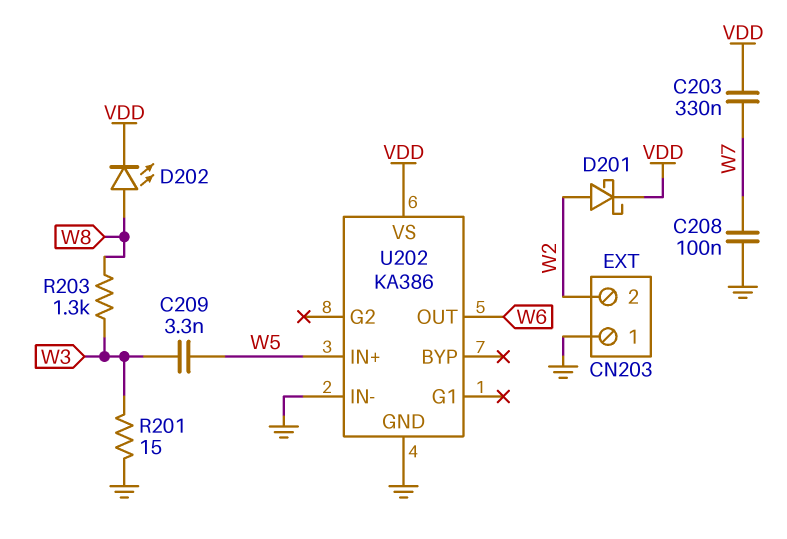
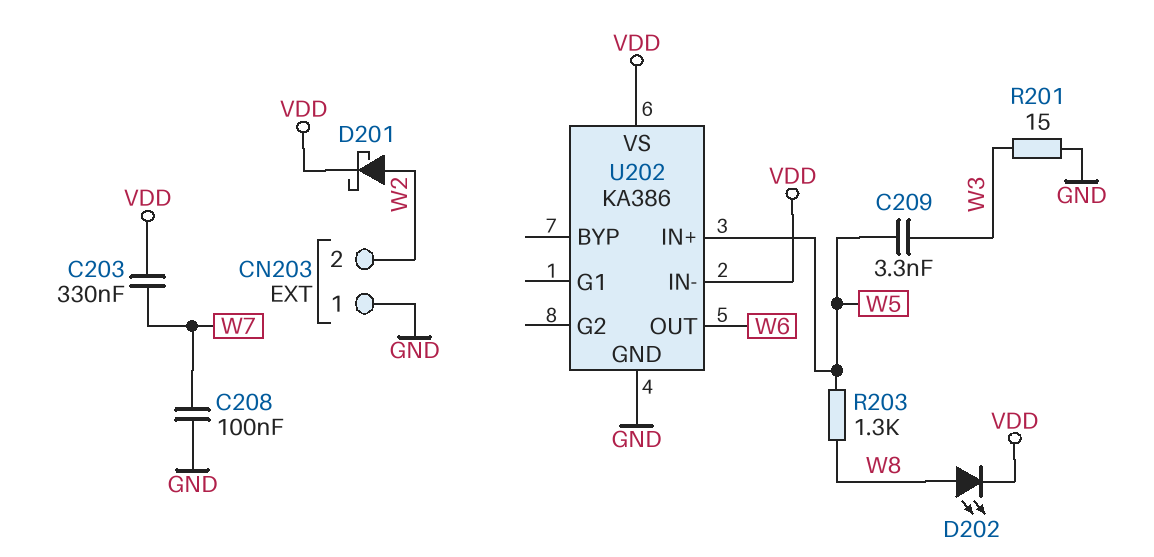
R203: 1.3k (W3, W8) -> 1.3k (W5, W8)
U202 pin IN-: GND -> VDD

